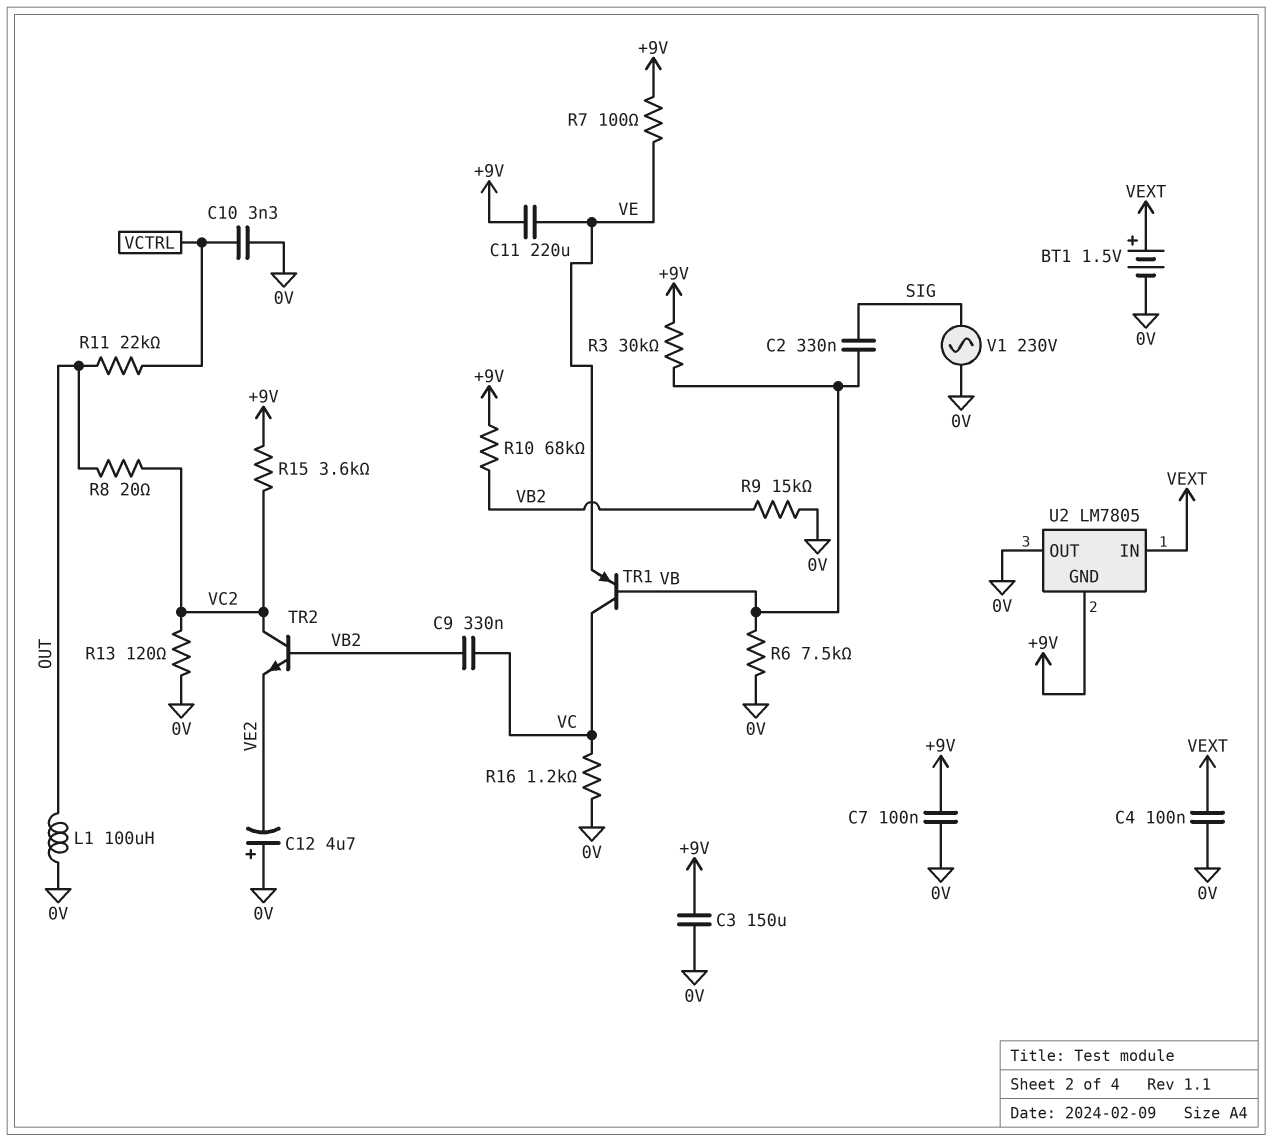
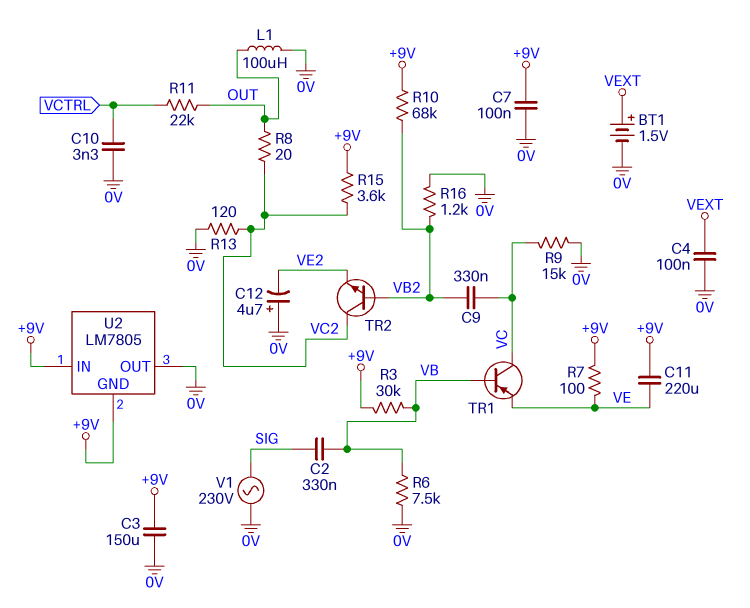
R9: 15k (0V, VB2) -> 15k (0V, VC)
R16: 1.2k (0V, VC) -> 1.2k (0V, VB2)
U2 pin IN: VEXT -> +9V

